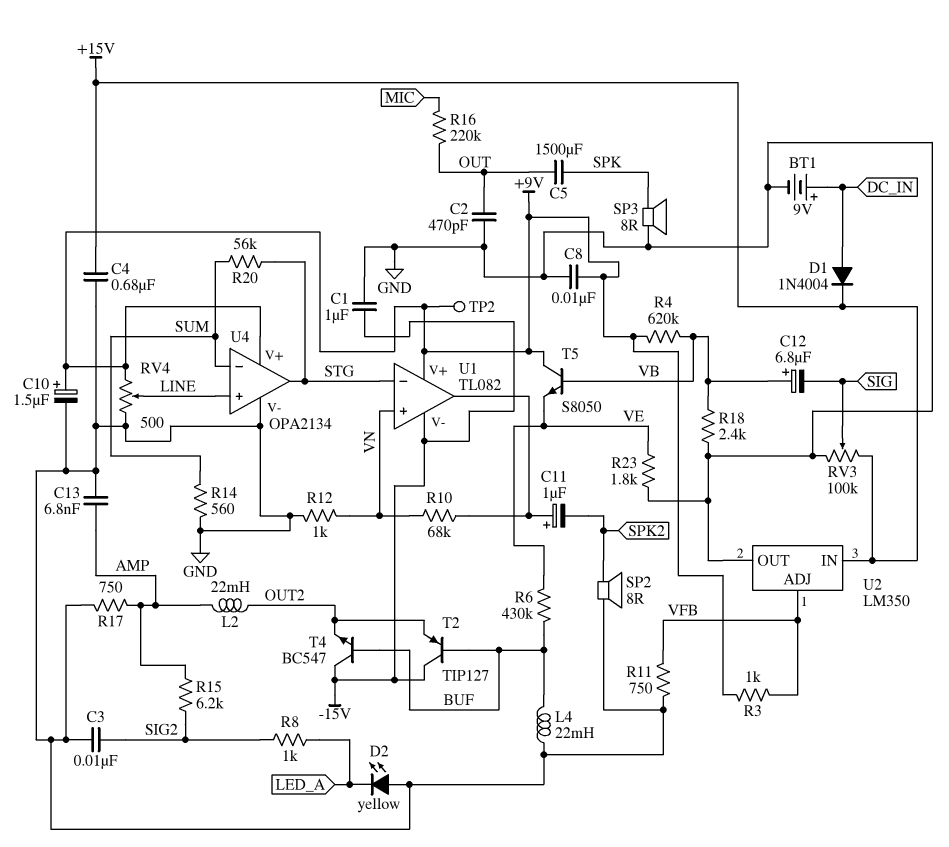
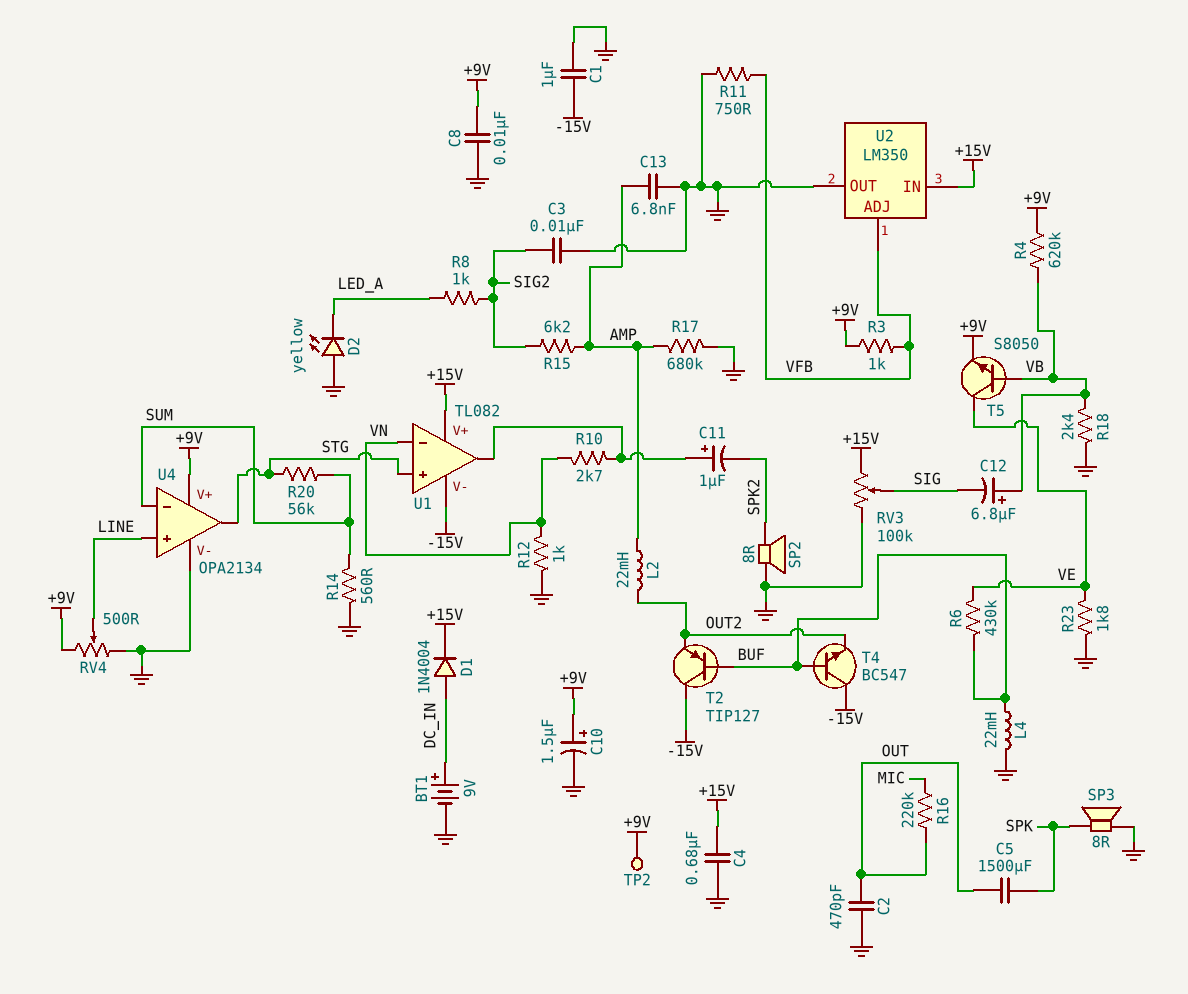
R10: 68k (U1/out, VN) -> 2.7k (U1/out, VN)
R17: 750 (AMP, GND) -> 680k (AMP, GND)
T5: NPN S8050 (B VB, C +9V, E VE) -> NPN S8050 (B VB, C VE, E +9V)
U1 pin V+: +9V -> +15V
U1 pin in+: VN -> STG
U1 pin in-: STG -> VN

